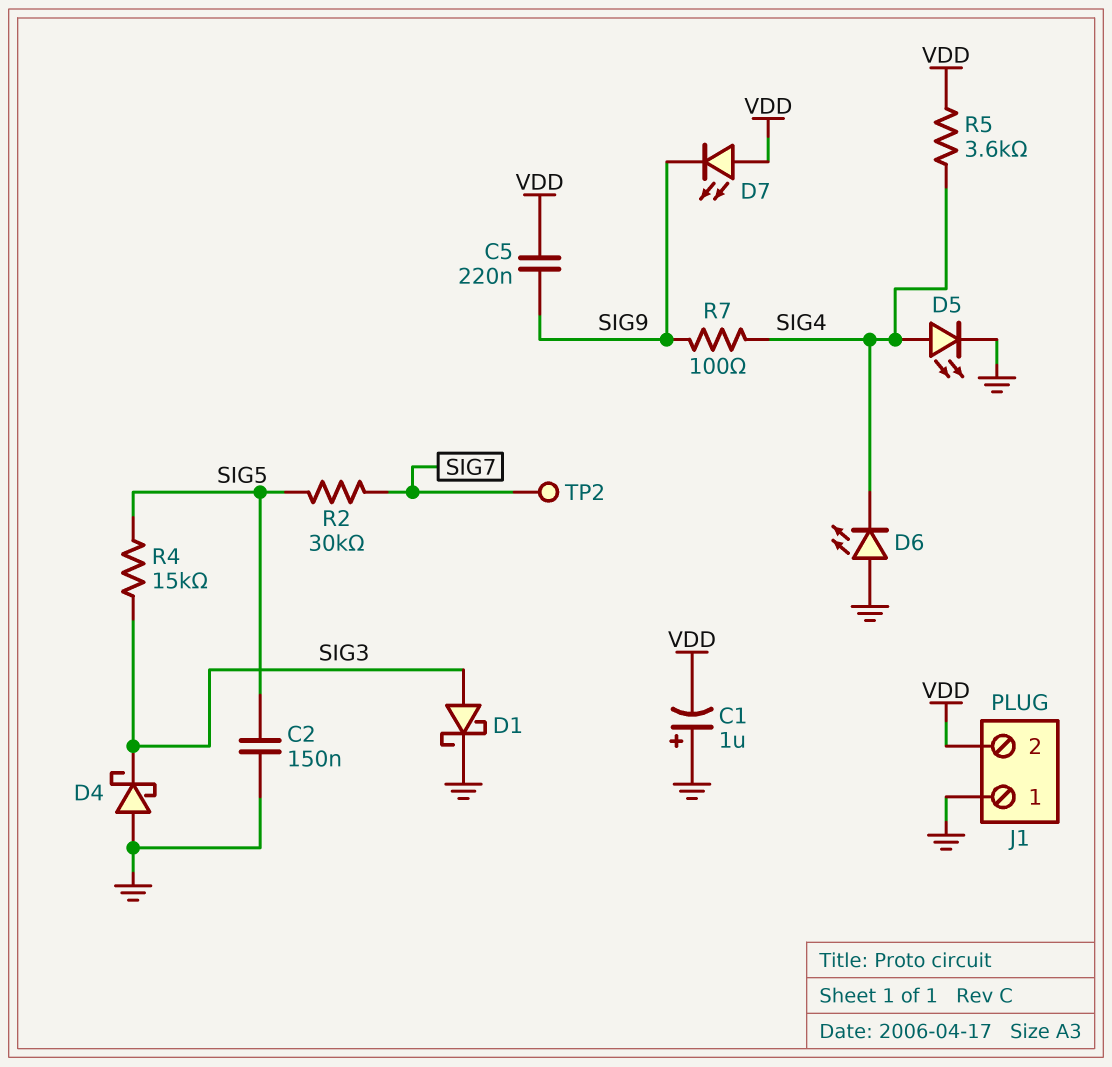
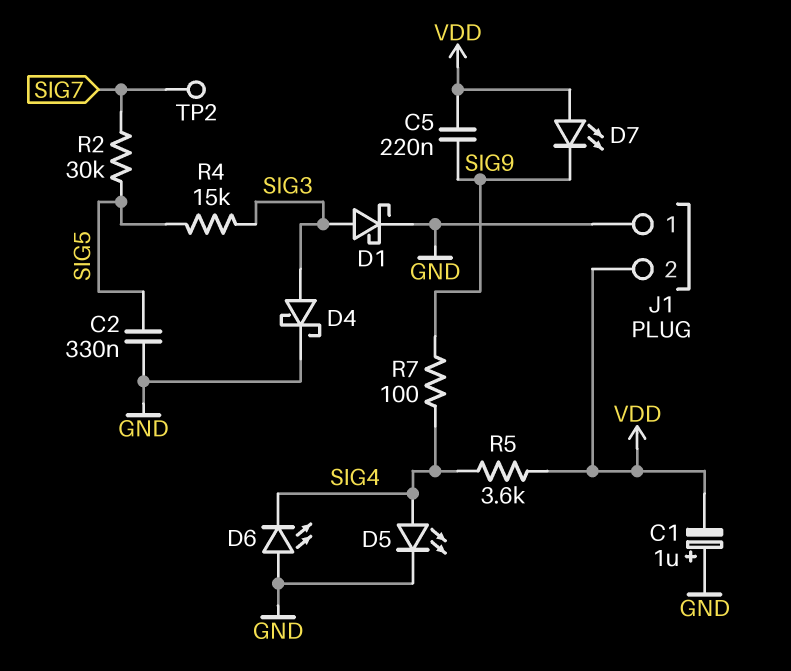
C2: 150nF (GND, SIG5) -> 330nF (GND, SIG5)
D4: schottky (A GND, K SIG3) -> schottky (A SIG3, K GND)

